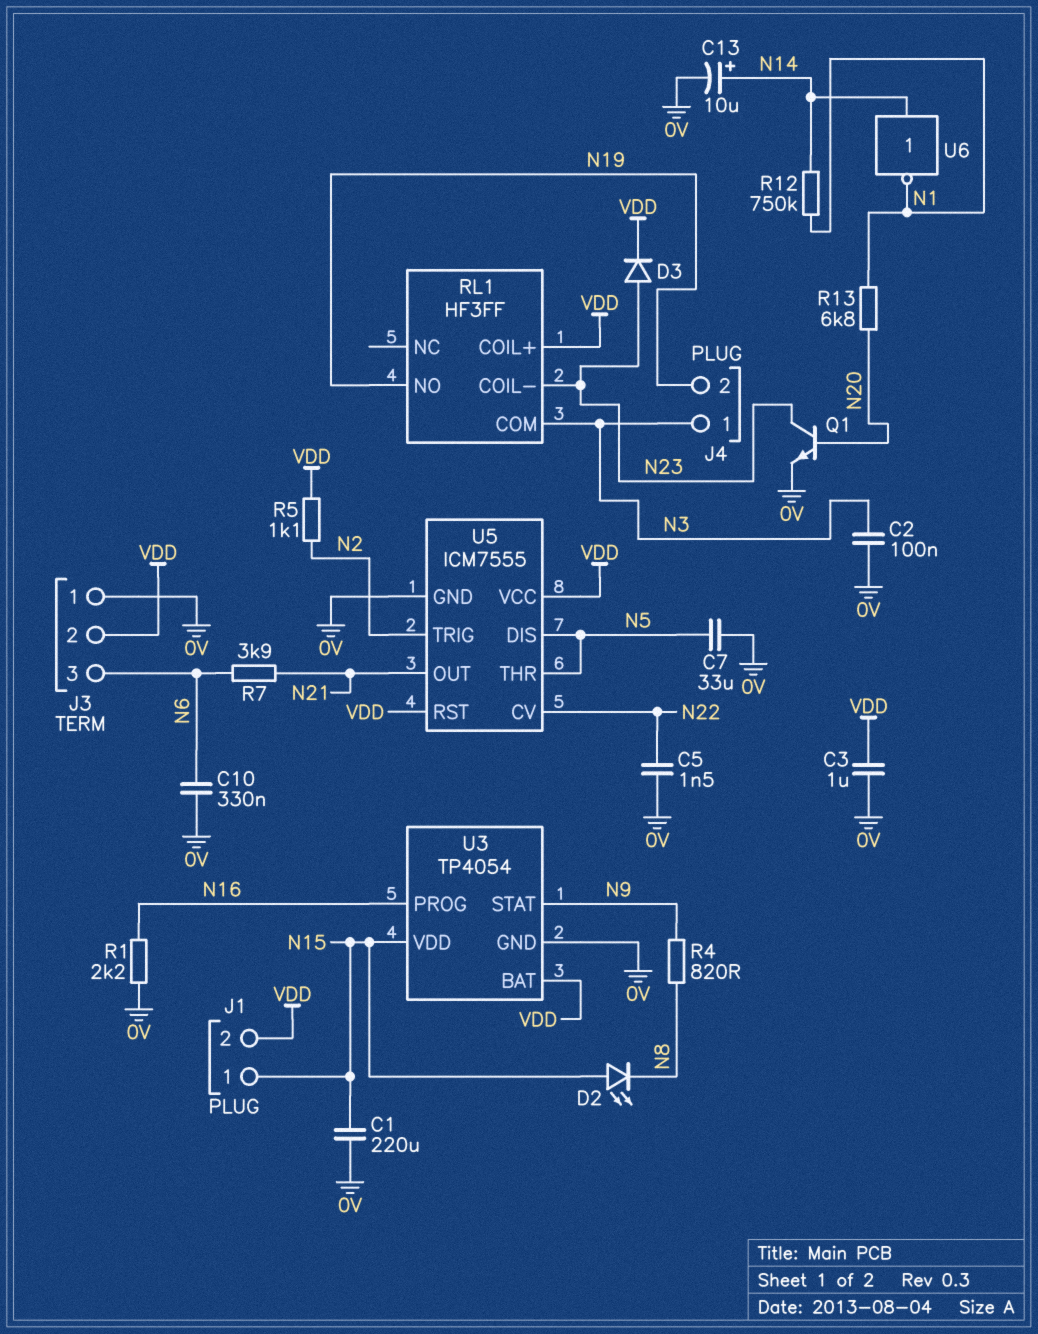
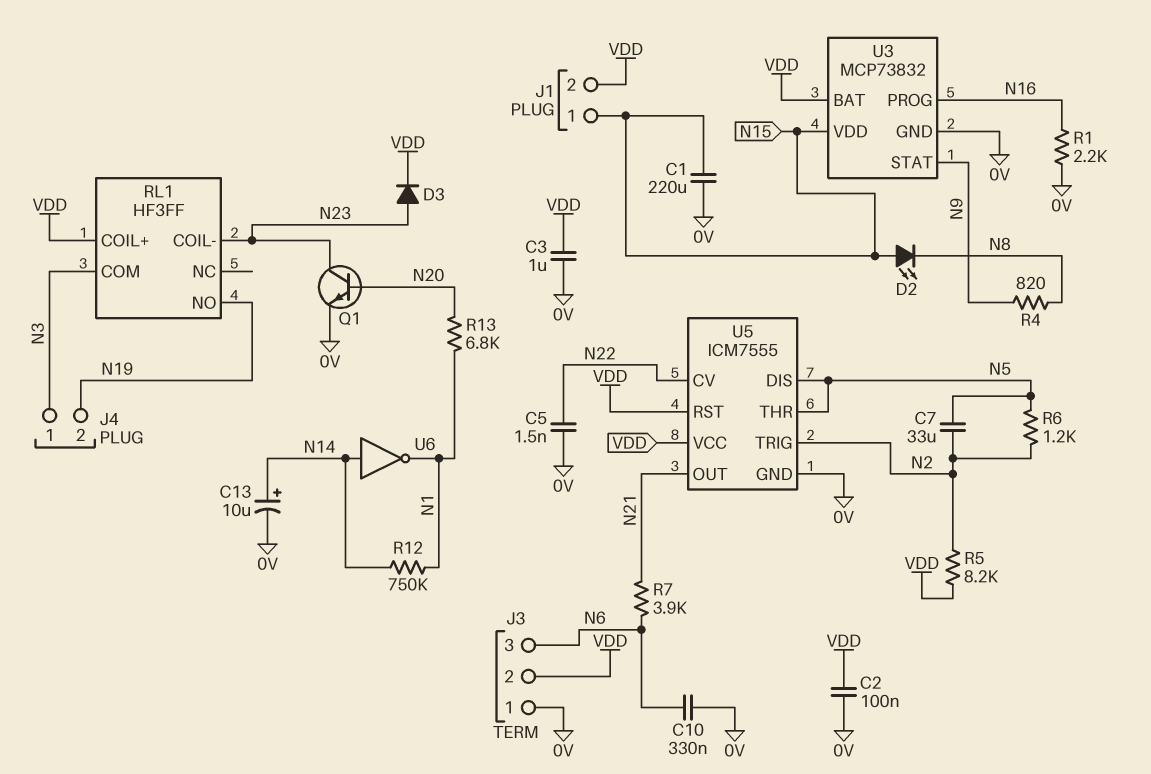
C2: 100nF (0V, N3) -> 100nF (0V, VDD)
C7: 33uF (0V, N5) -> 33uF (N2, N5)
R5: 1.1k (N2, VDD) -> 8.2k (N2, VDD)
R6: none -> 1.2k (N2, N5)
U3: TP4054 -> MCP73832

